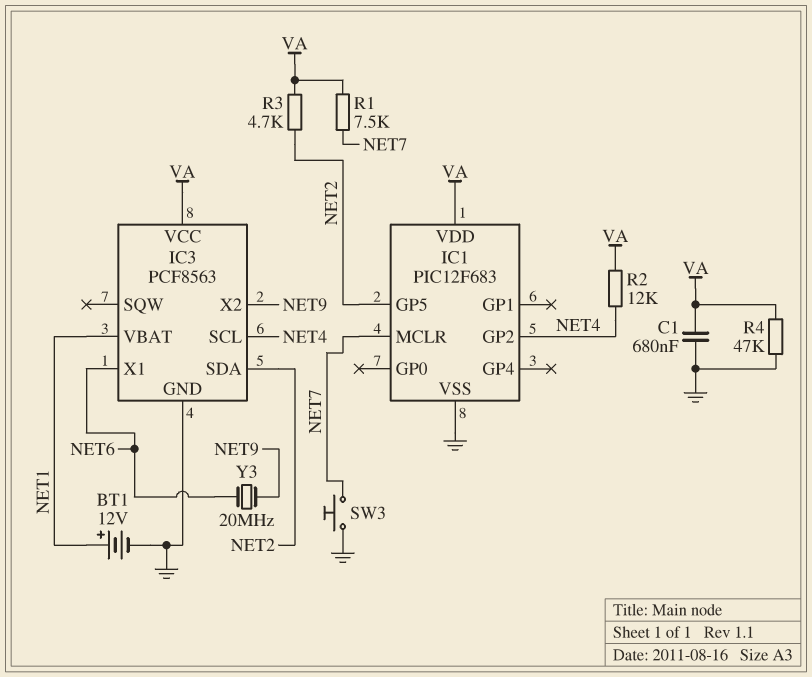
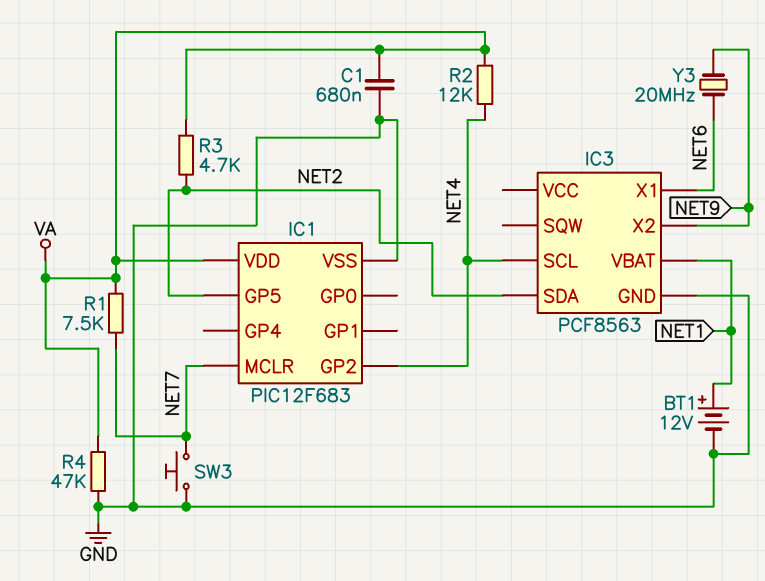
IC3 pin VCC: VA -> none

